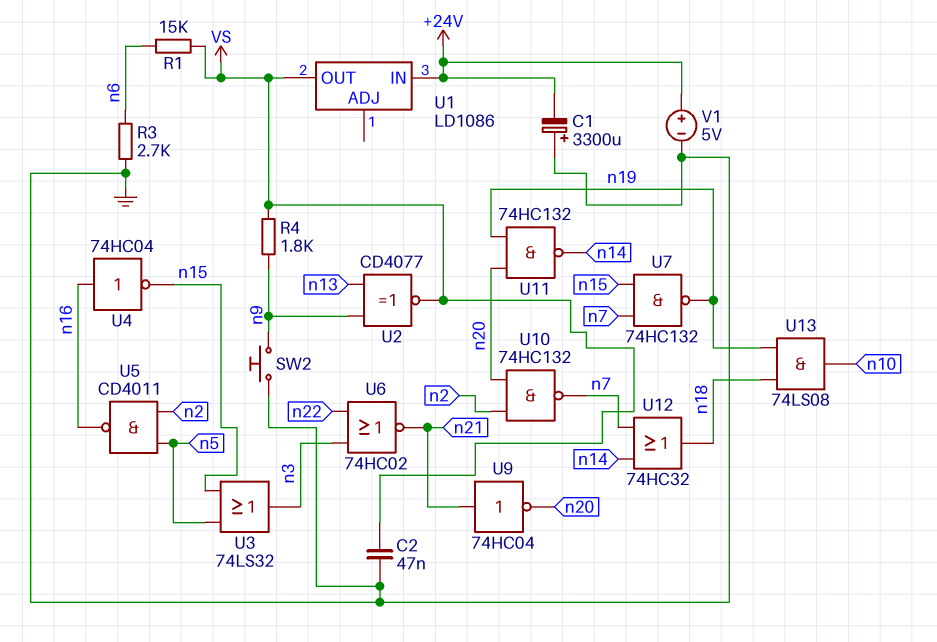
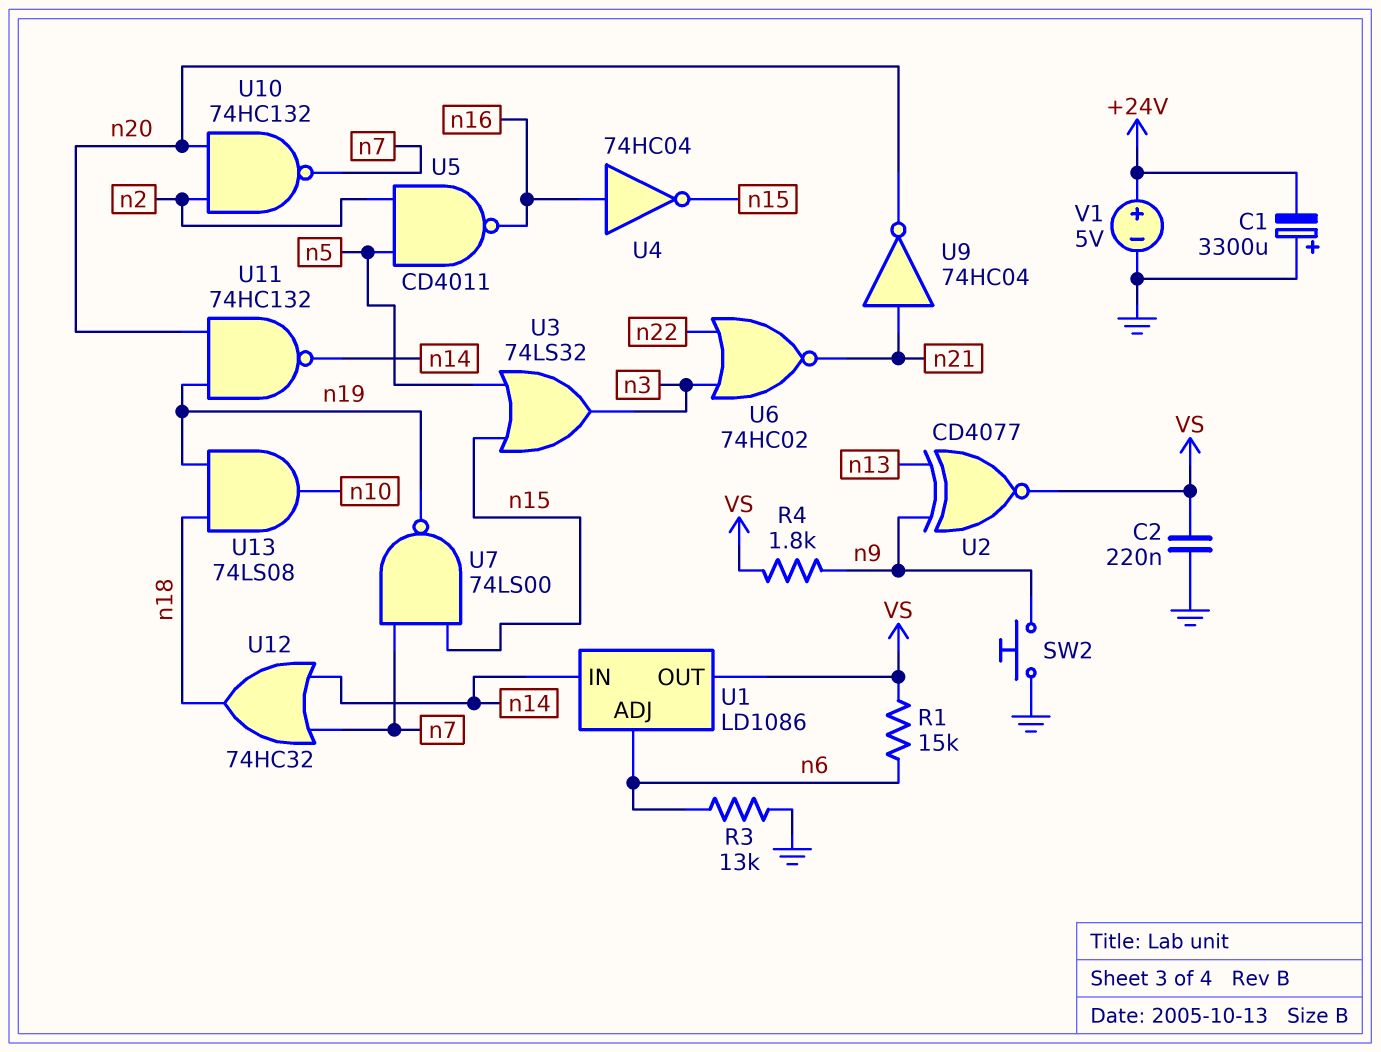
C2: 47nF (GND, VS) -> 220nF (GND, VS)
R3: 2.7k (GND, n6) -> 13k (GND, n6)
U1 pin ADJ: none -> n6
U1 pin IN: +24V -> n14
U7: NAND 74HC132 (in n7, in n15, out n19) -> NAND 74LS00 (in n7, in n15, out n19)

